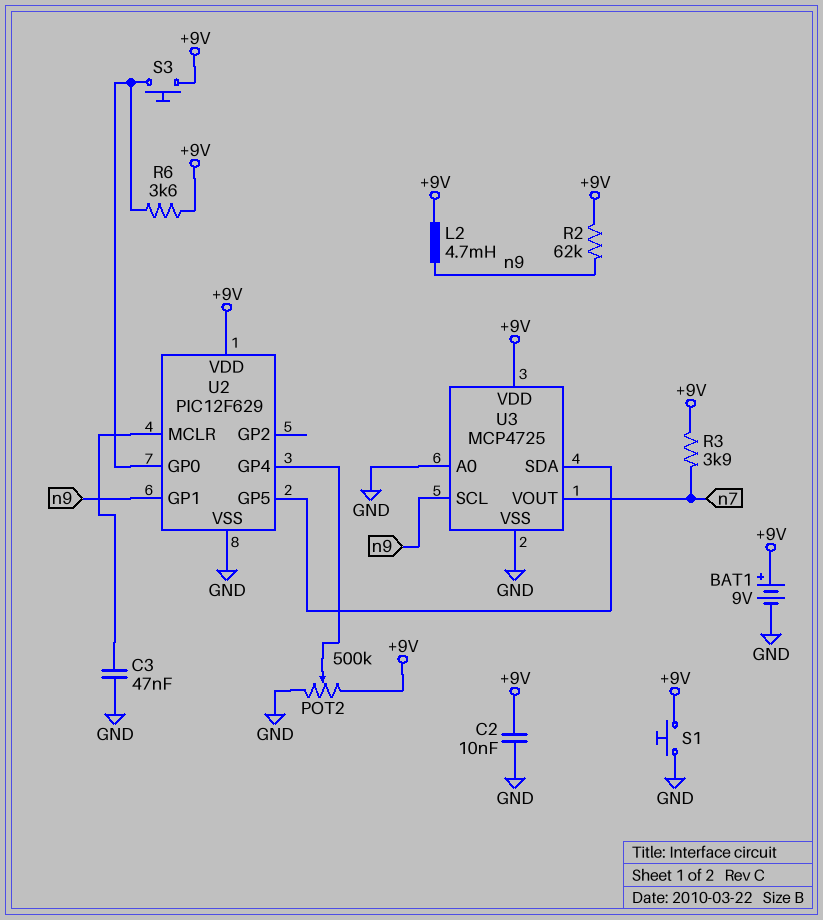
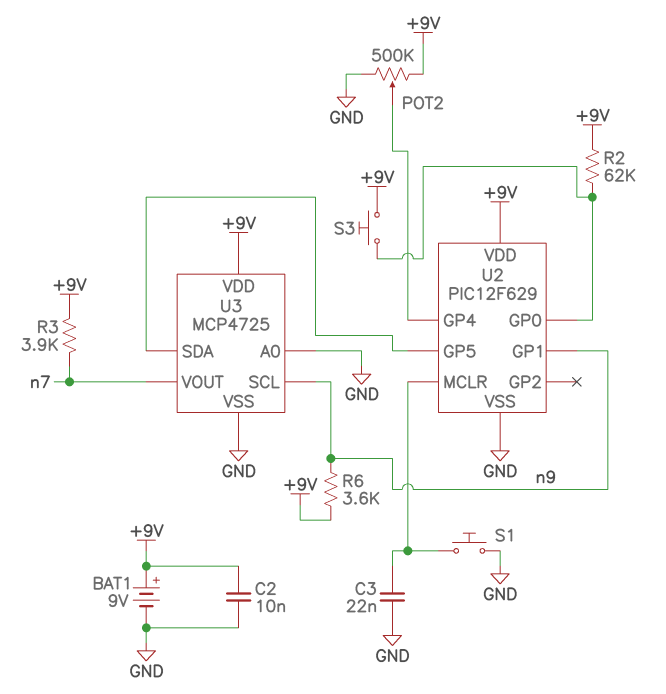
C3: 47nF (GND, U2/MCLR) -> 22nF (GND, U2/MCLR)
L2: 4.7mH (+9V, n9) -> none
R2: 62k (+9V, n9) -> 62k (+9V, U2/GP0)
R6: 3.6k (+9V, U2/GP0) -> 3.6k (+9V, n9)
S1: button (+9V, GND) -> button (GND, U2/MCLR)

